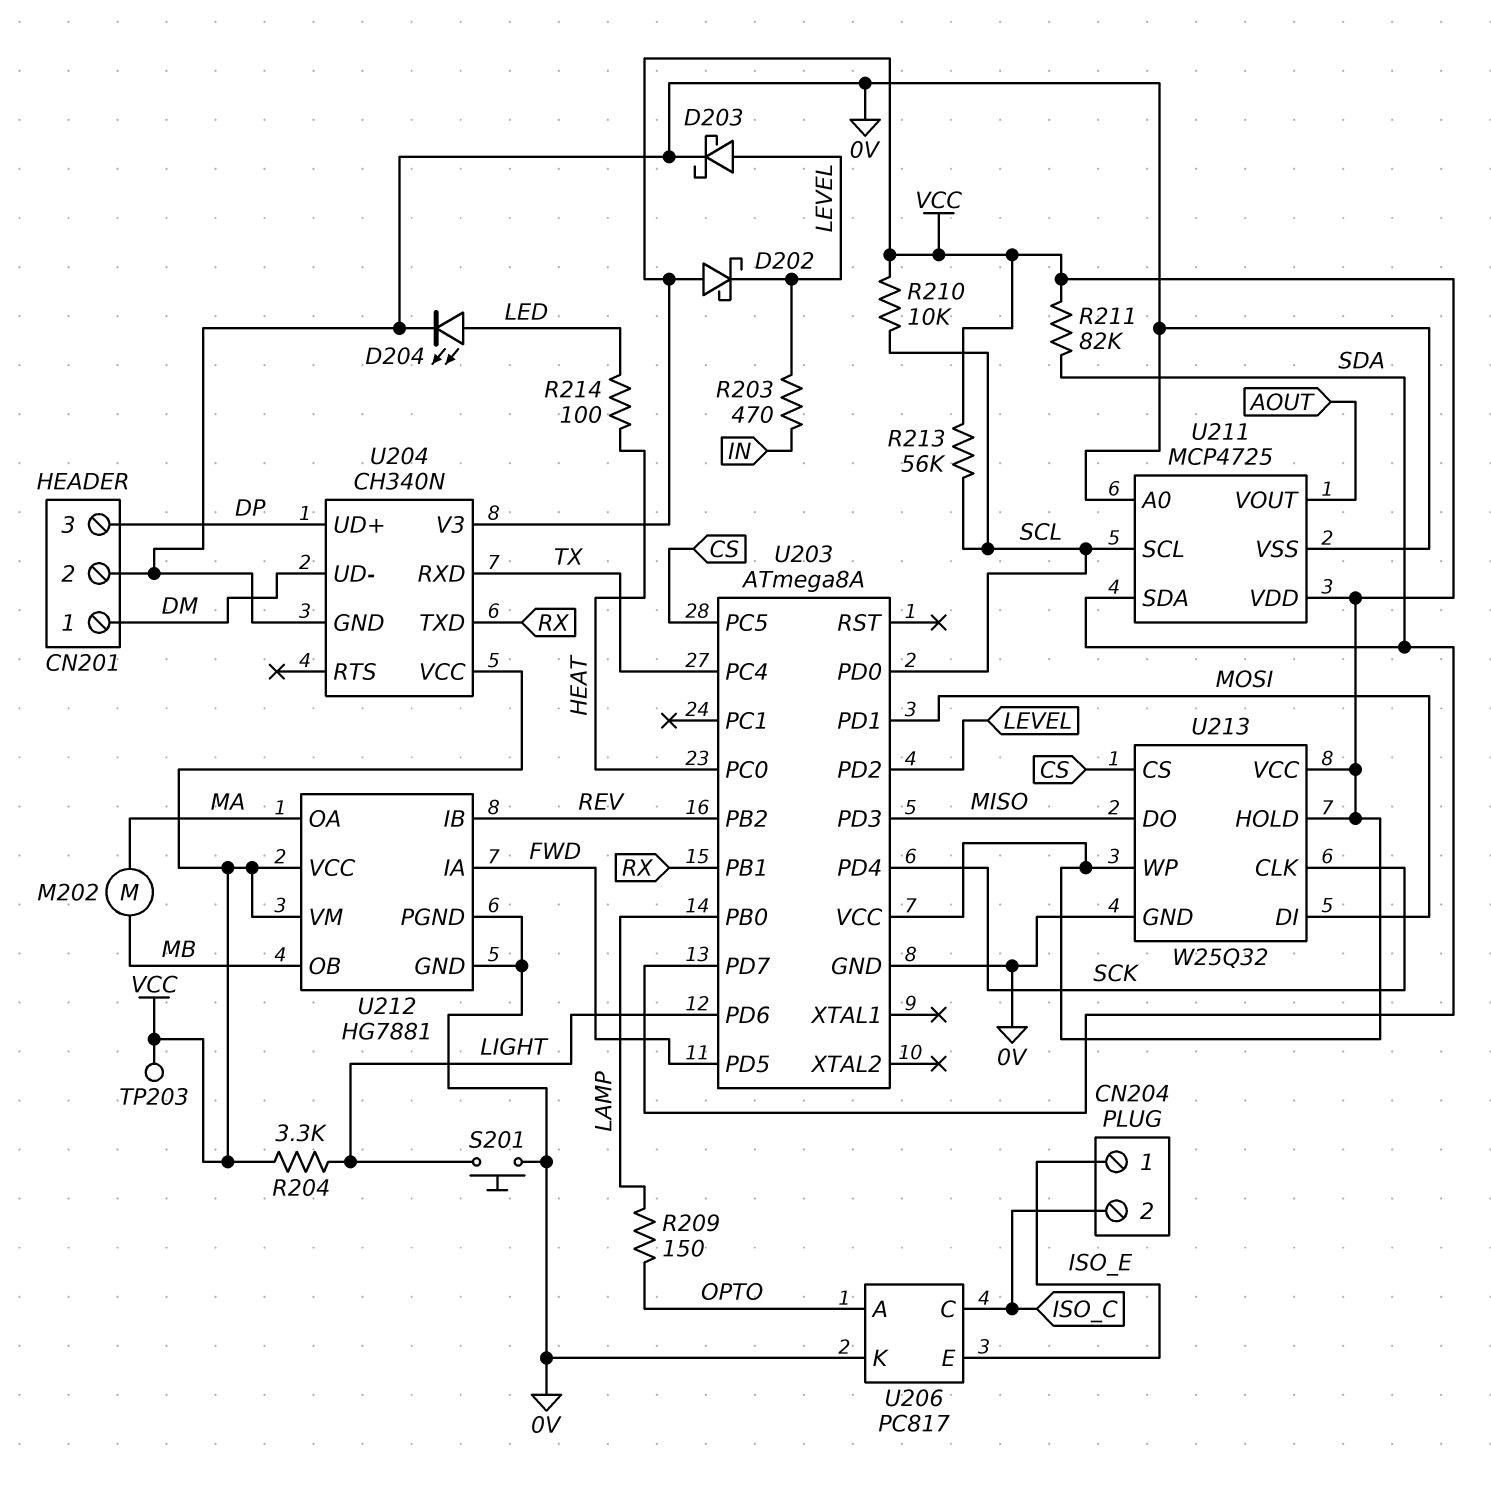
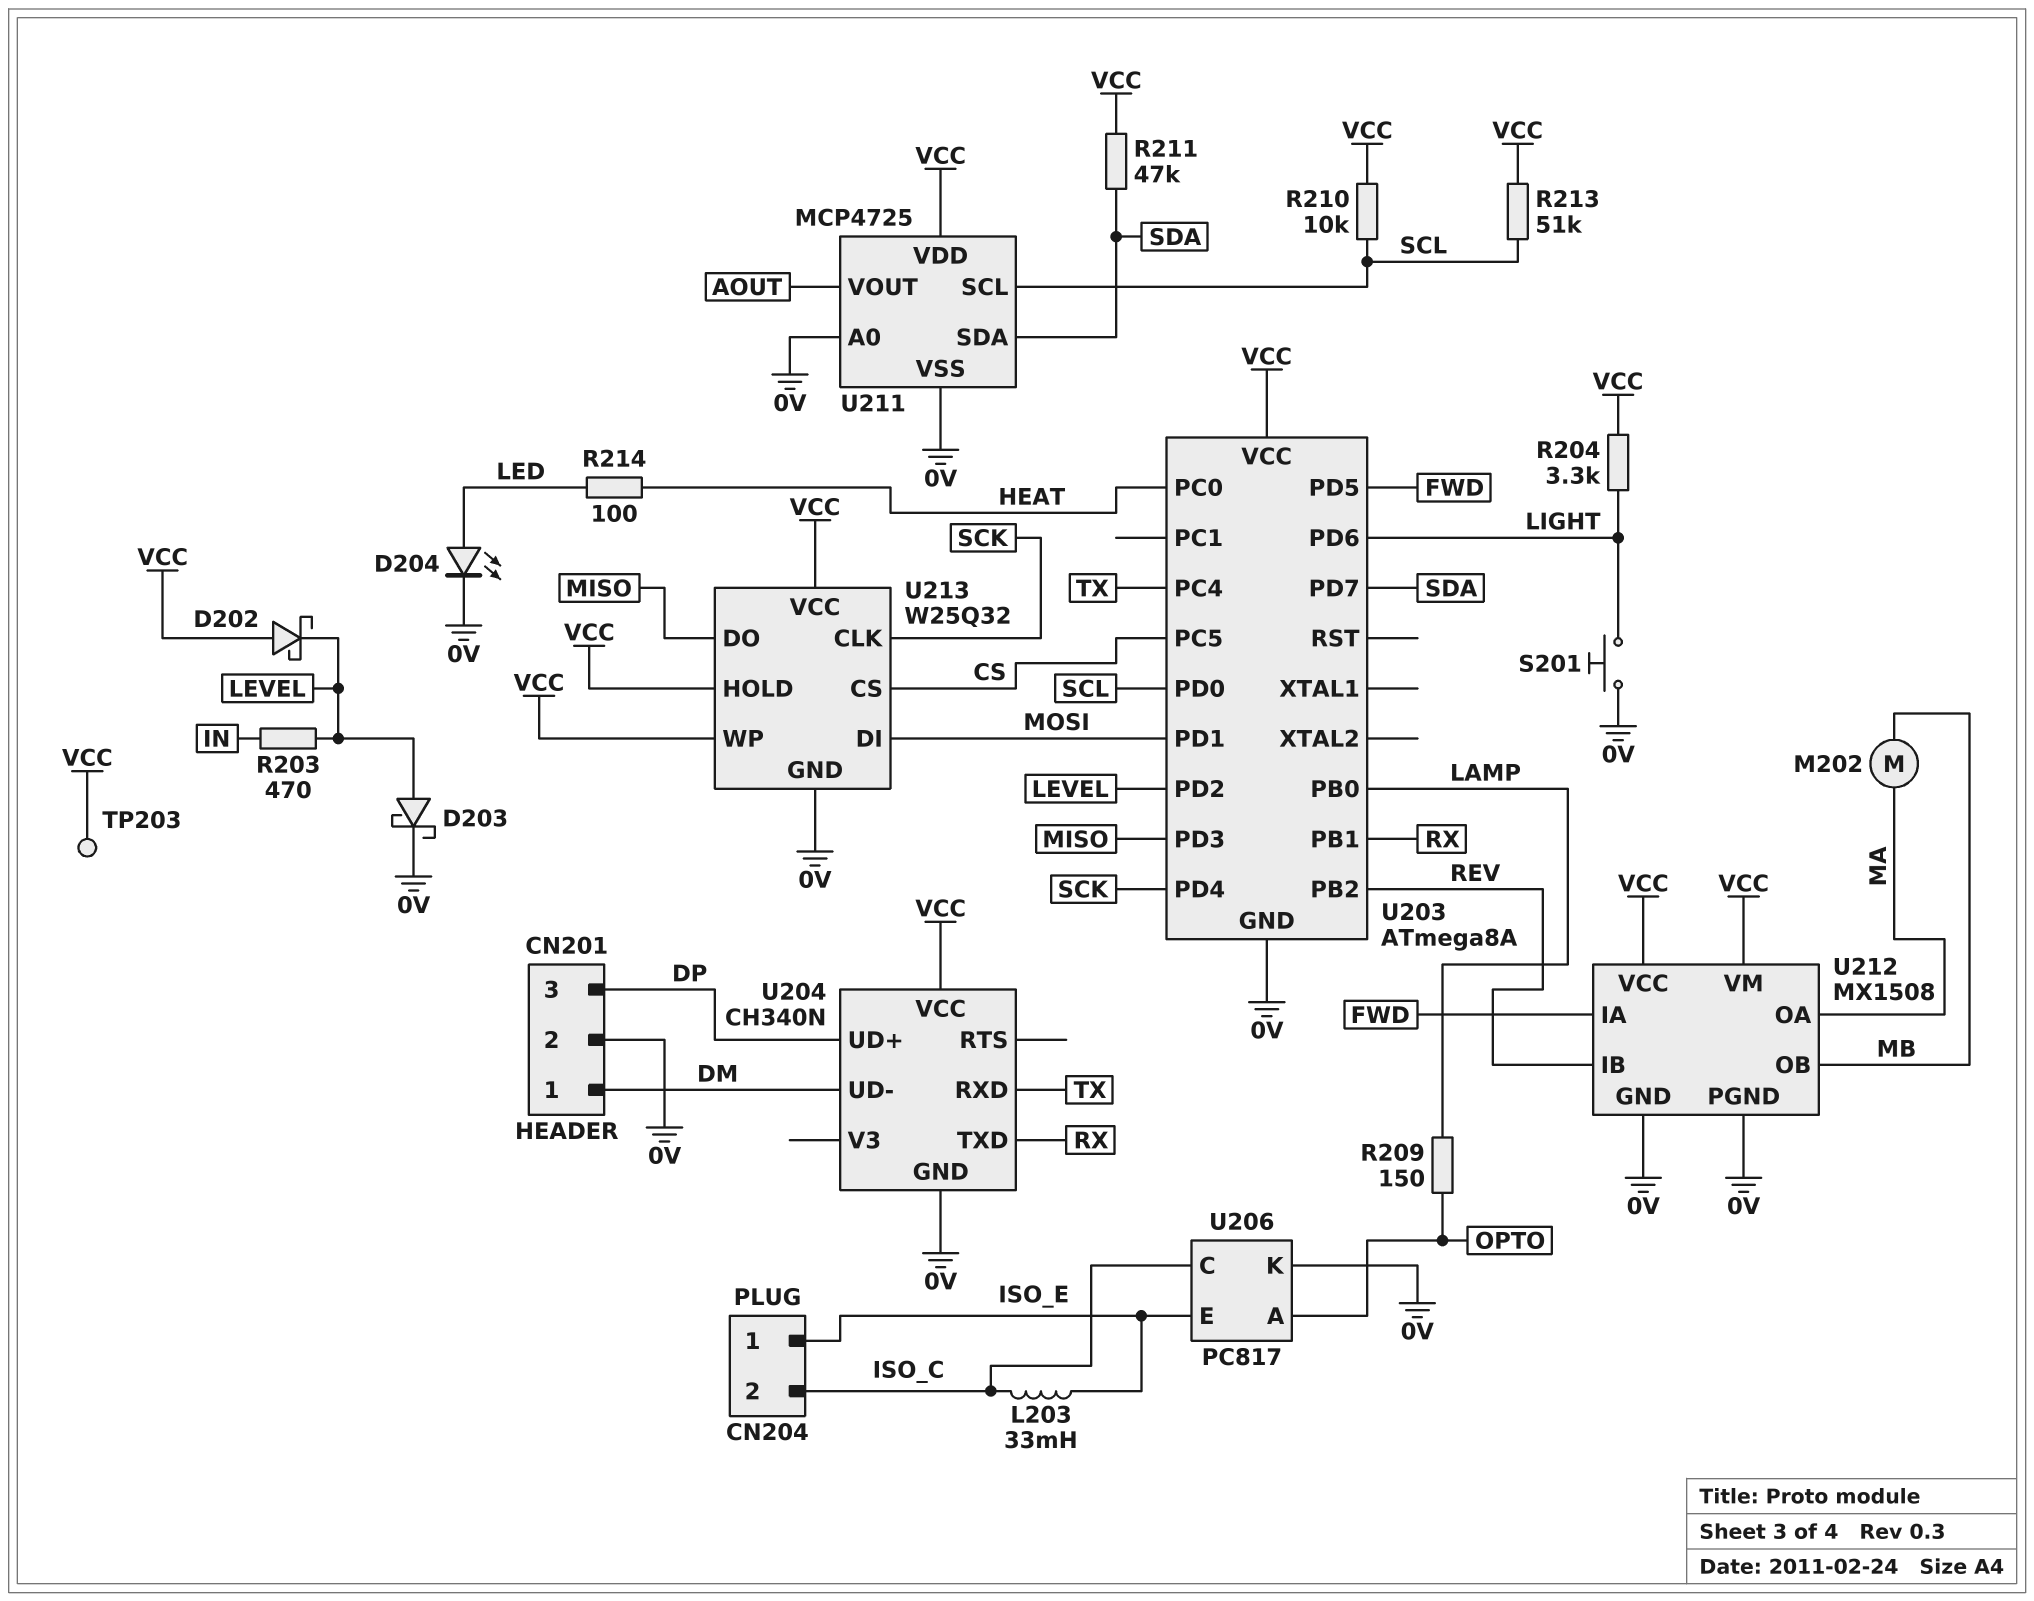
L203: none -> 33mH (ISO_C, ISO_E)
R211: 82k (SDA, VCC) -> 47k (SDA, VCC)
R213: 56k (SCL, VCC) -> 51k (SCL, VCC)
U204 pin V3: VCC -> none
U212: HG7881 -> MX1508

